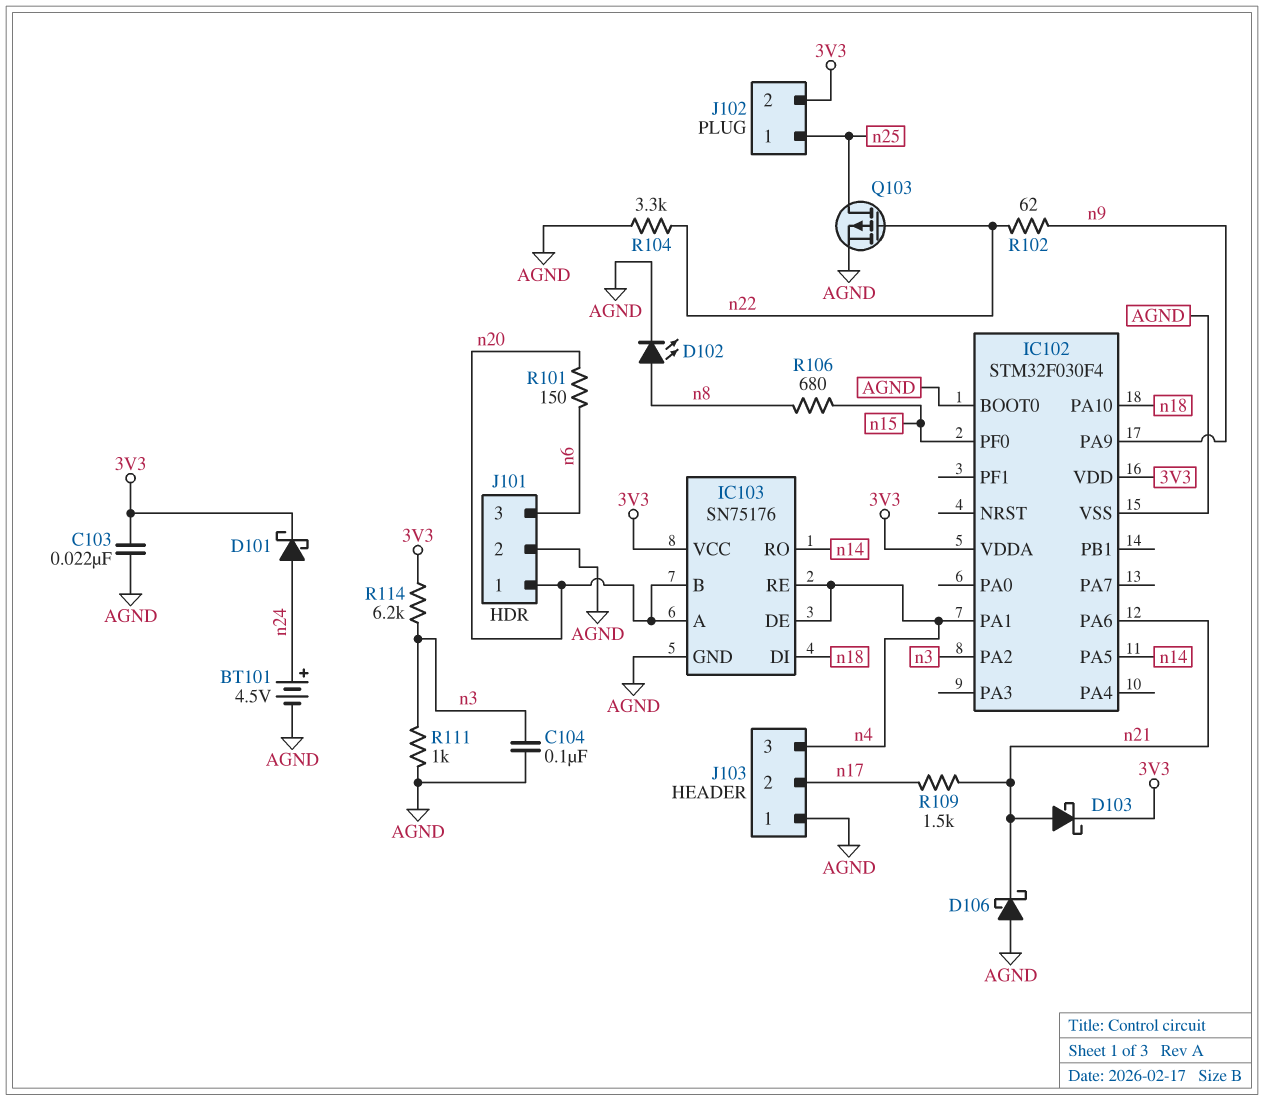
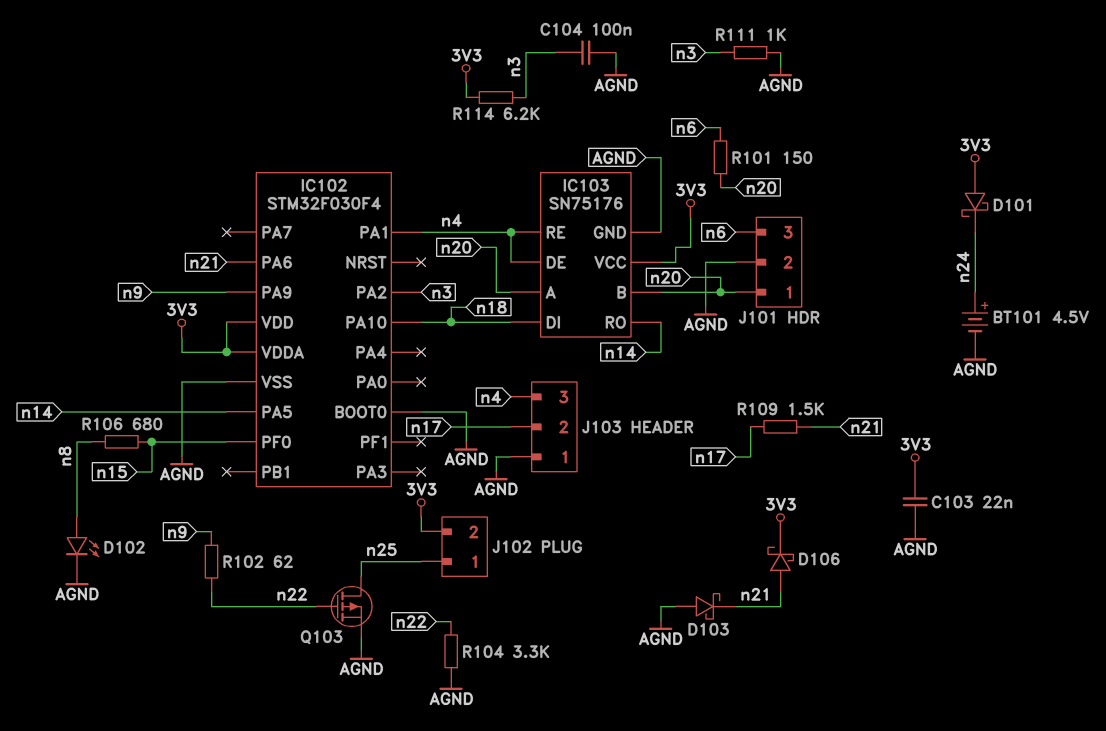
D101: schottky (A n24, K 3V3) -> schottky (A 3V3, K n24)
D103: schottky (A n21, K 3V3) -> schottky (A AGND, K n21)
D106: schottky (A AGND, K n21) -> schottky (A n21, K 3V3)

